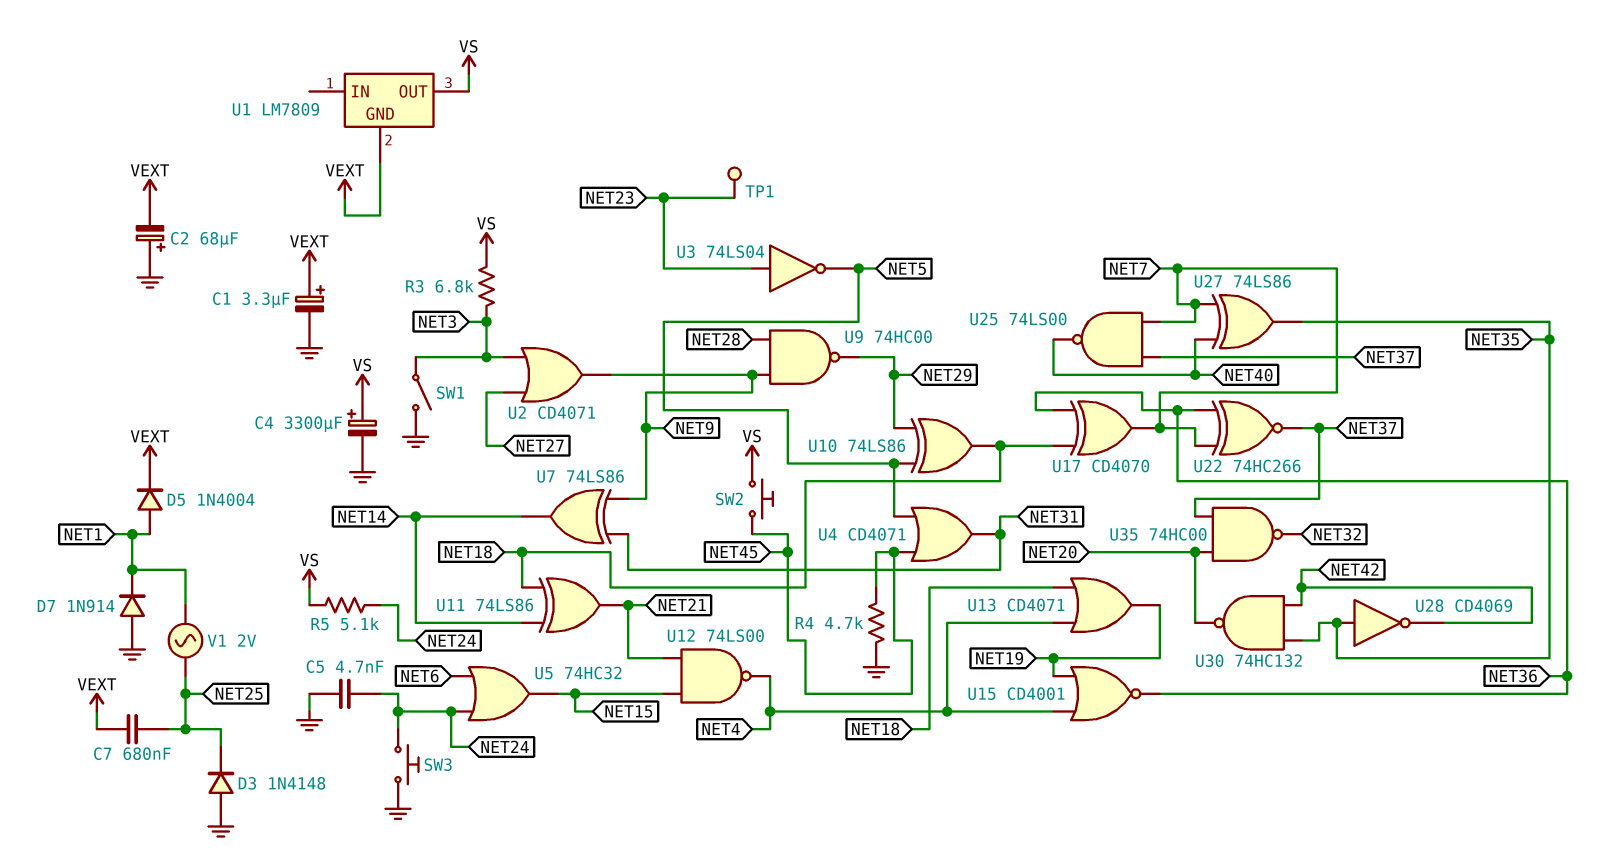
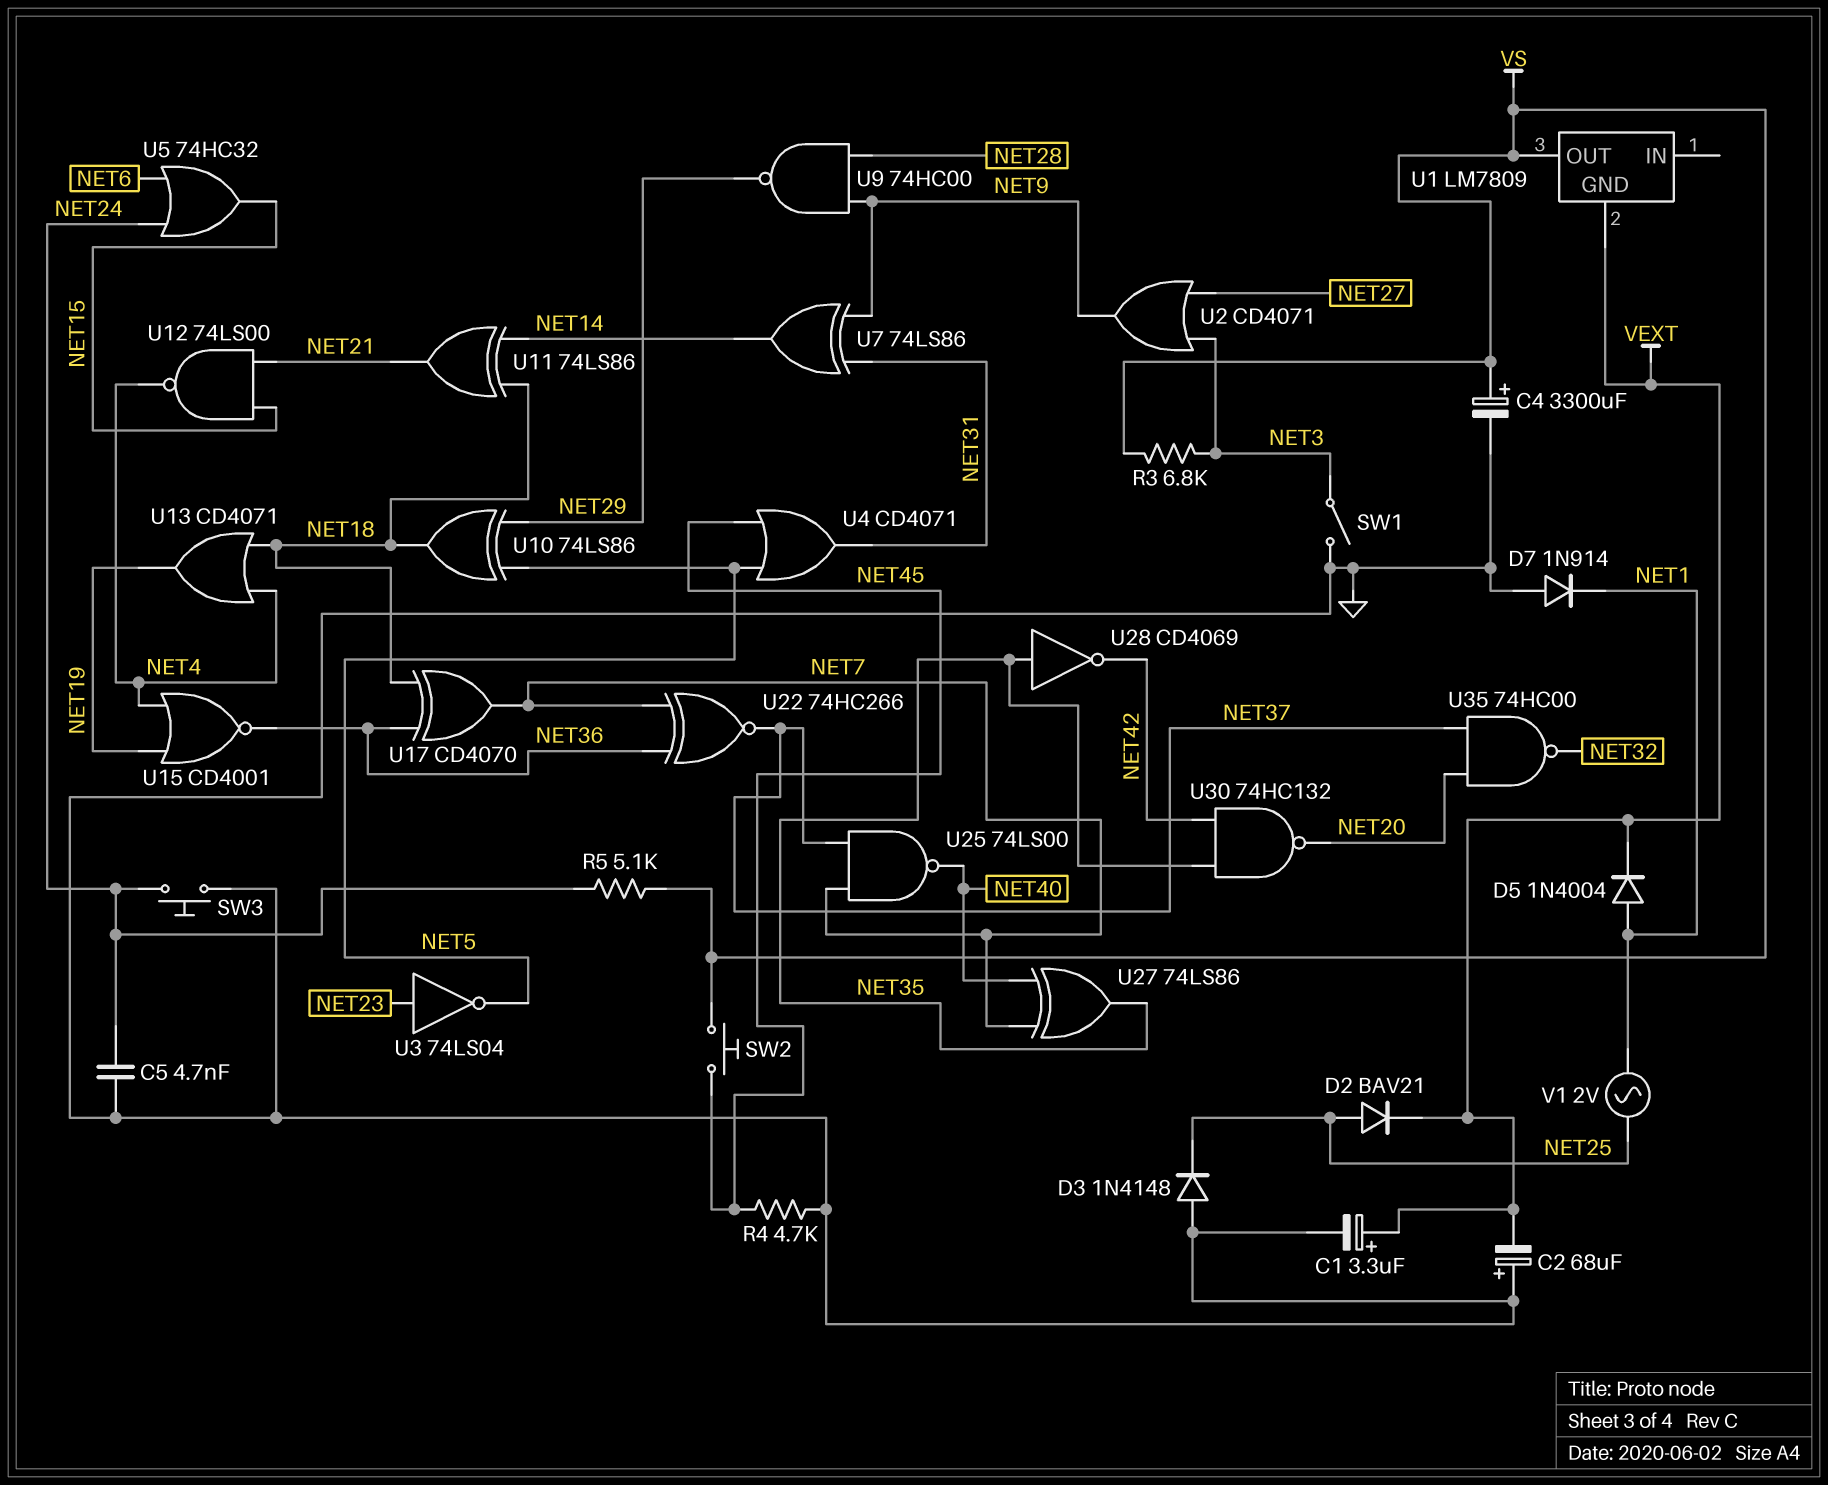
C7: 680nF (NET25, VEXT) -> none
D2: none -> diode BAV21 (A NET25, K VEXT)
TP1: test point (NET23) -> none

